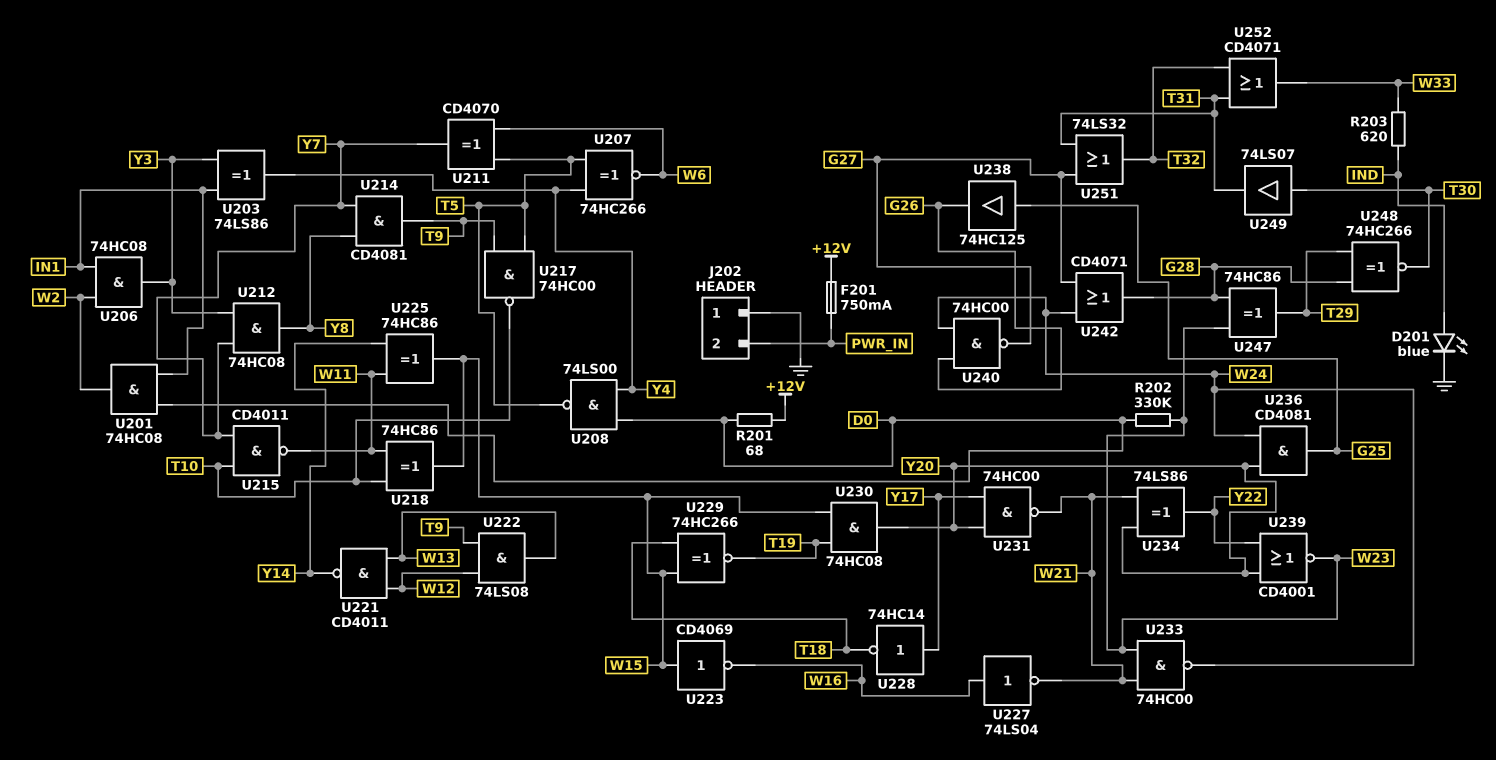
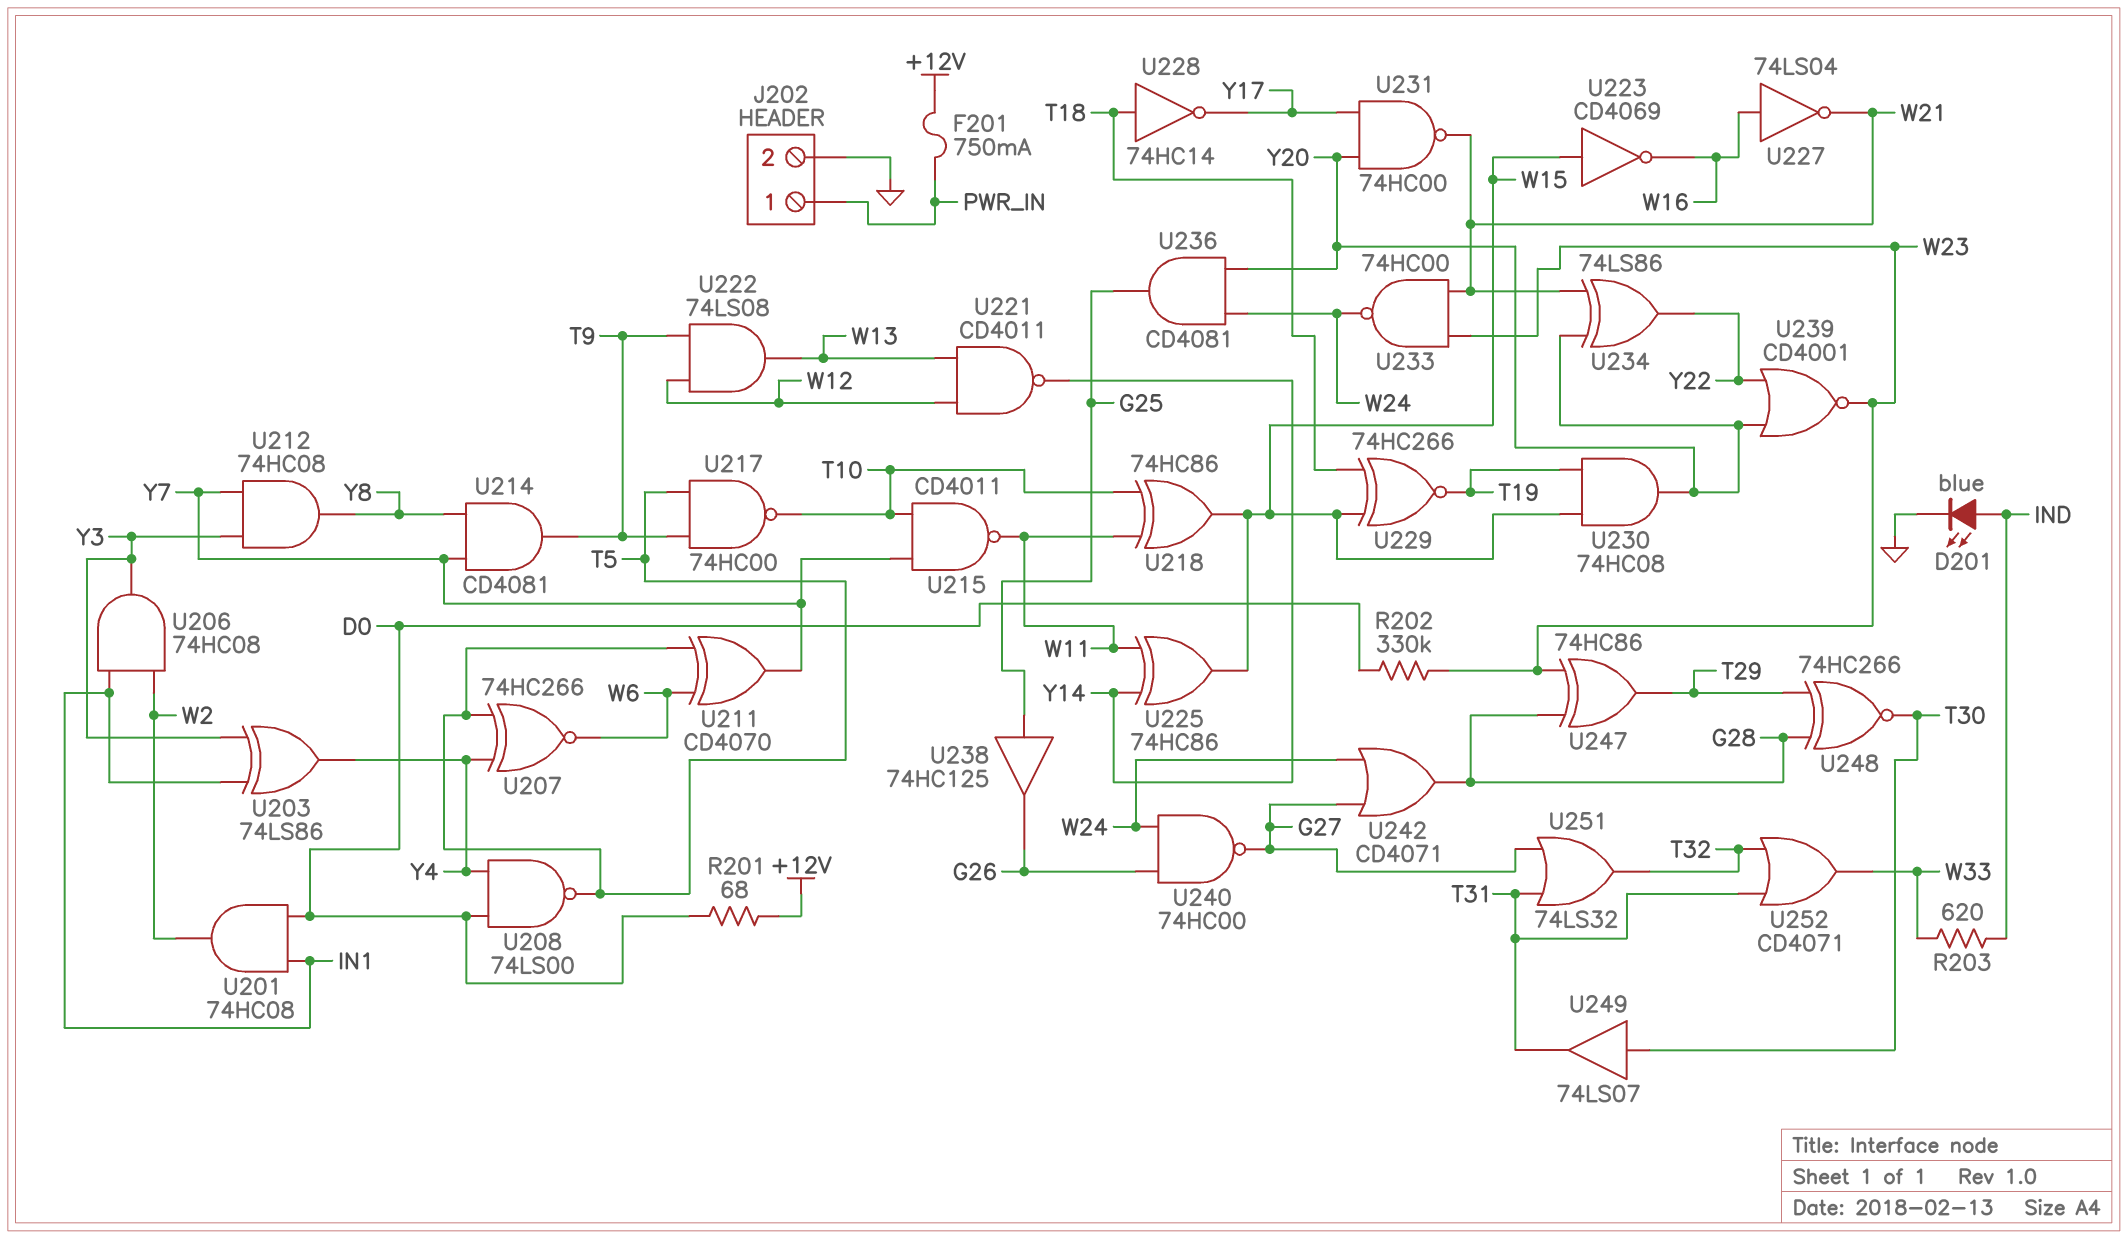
J202 pin 1: GND -> PWR_IN
J202 pin 2: PWR_IN -> GND
U228: NOT 74HC14 (in Y17, out T18) -> NOT 74HC14 (in T18, out Y17)

